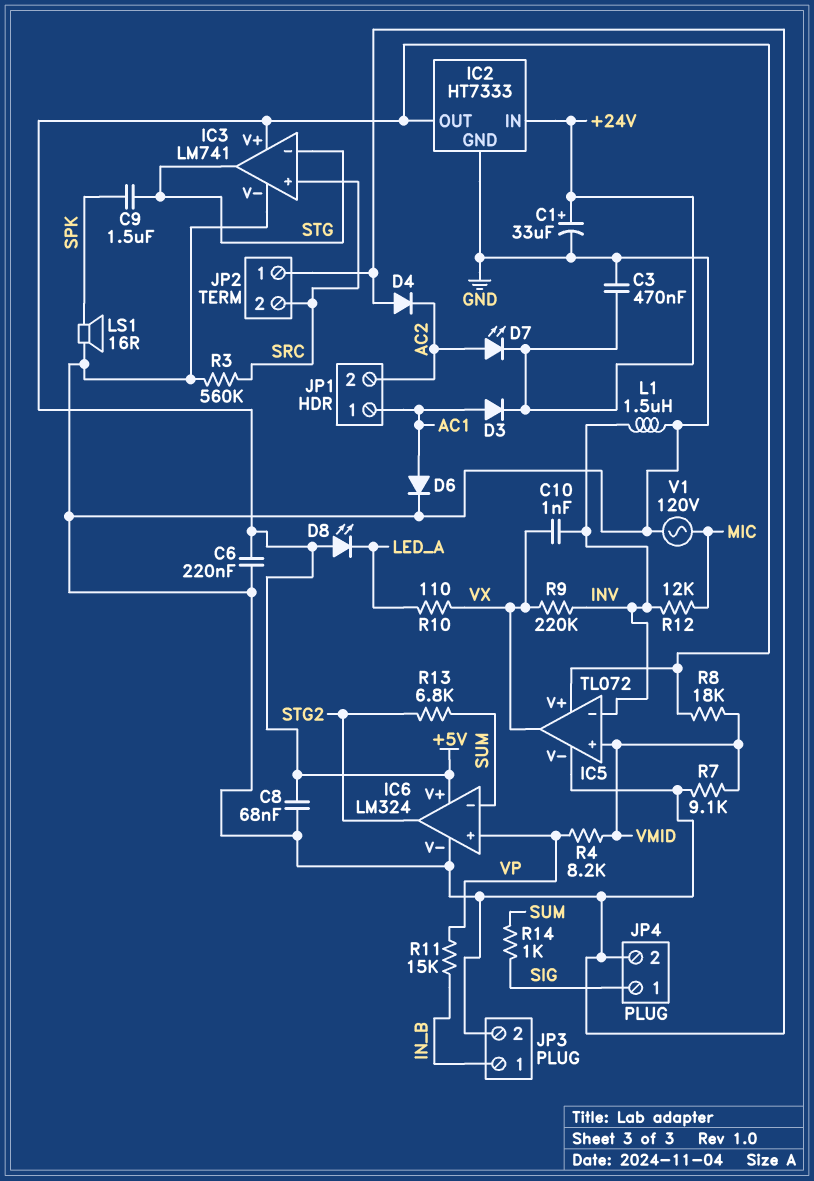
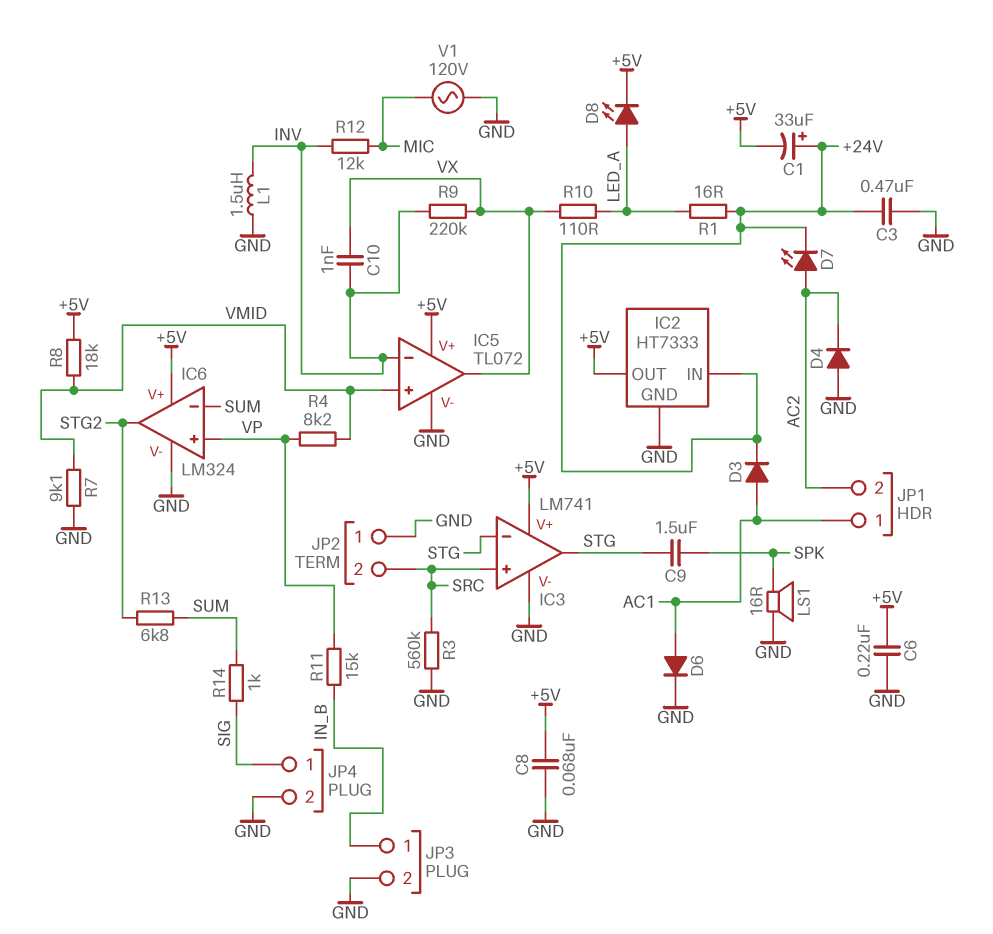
C1: 33uF (plus +24V, minus GND) -> 33uF (plus +24V, minus +5V)
D8: LED (A +5V, K LED_A) -> LED (A LED_A, K +5V)
R1: none -> 16 (+24V, LED_A)

